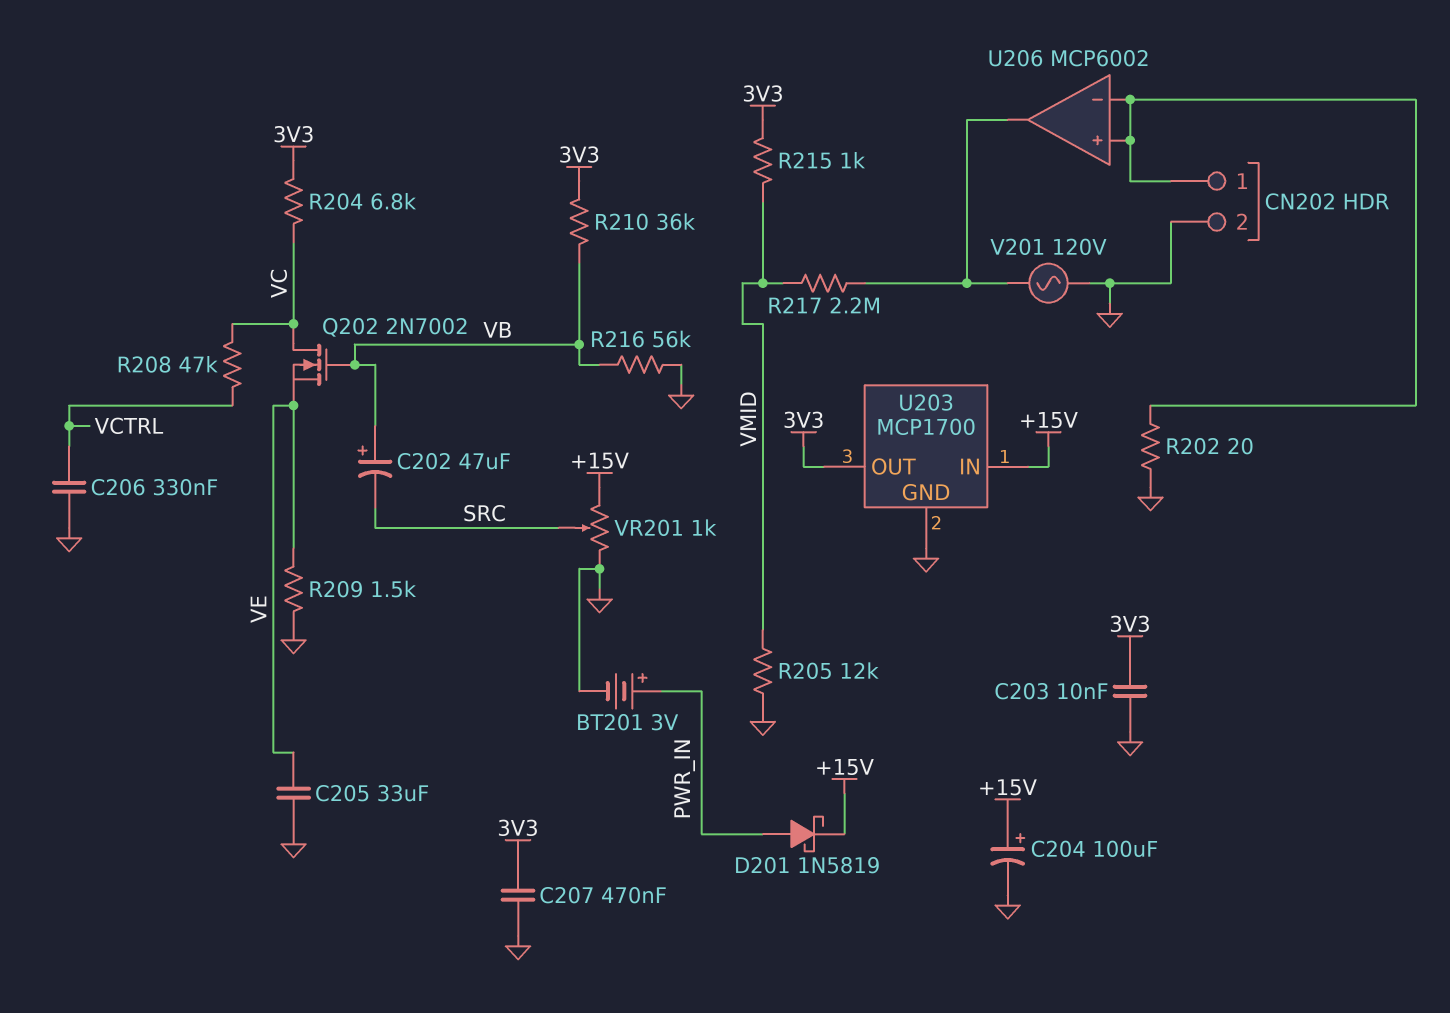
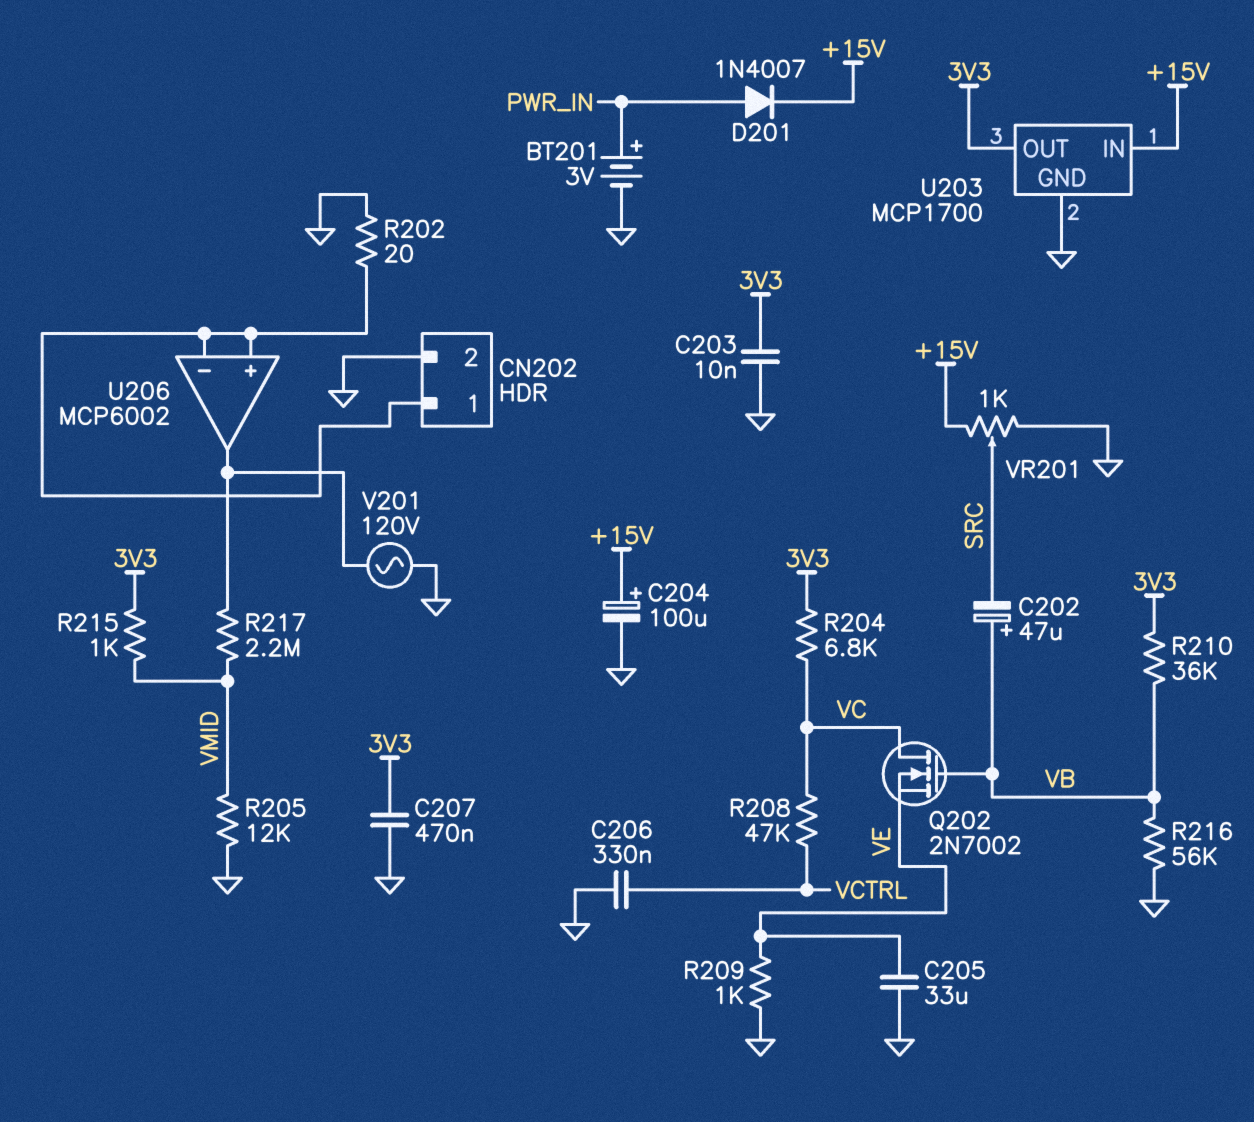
D201: schottky 1N5819 (A PWR_IN, K +15V) -> diode 1N4007 (A PWR_IN, K +15V)
R209: 1.5k (GND, VE) -> 1k (GND, VE)

